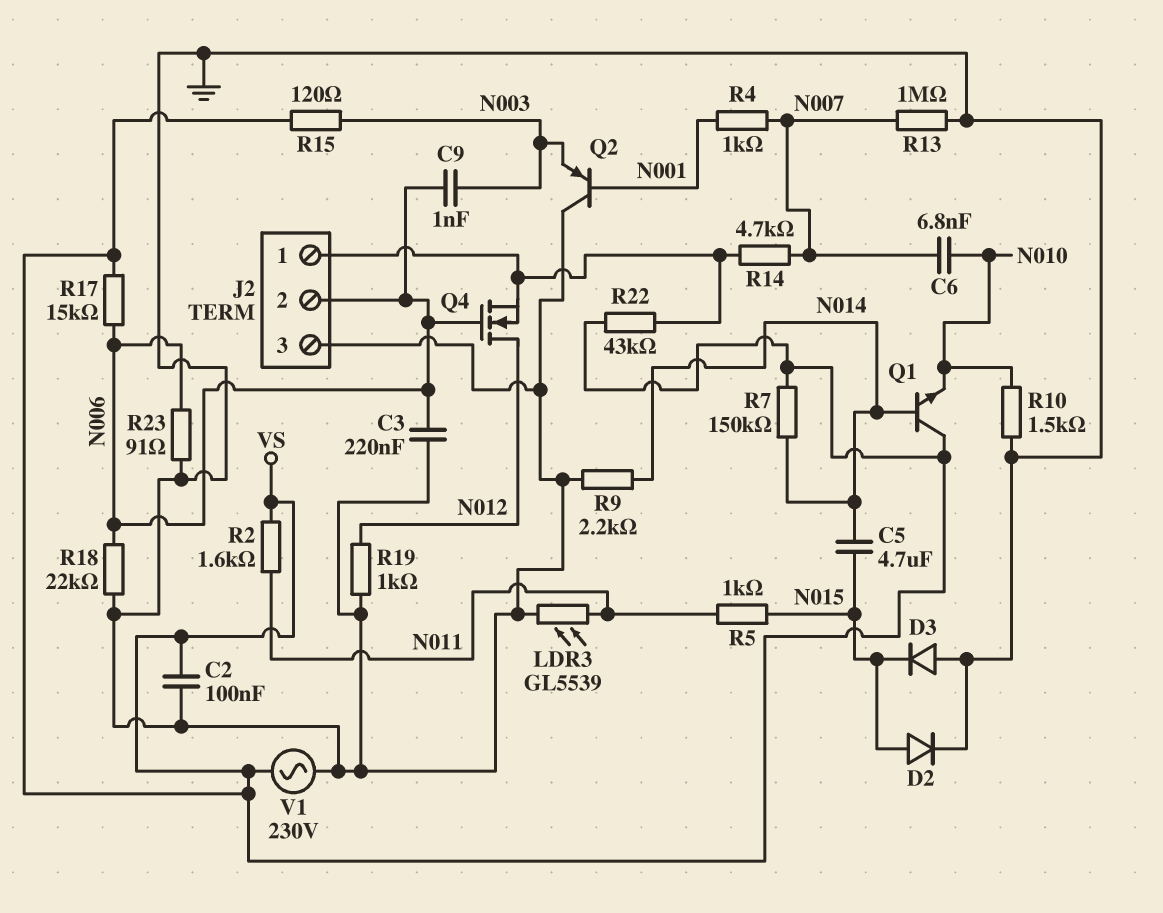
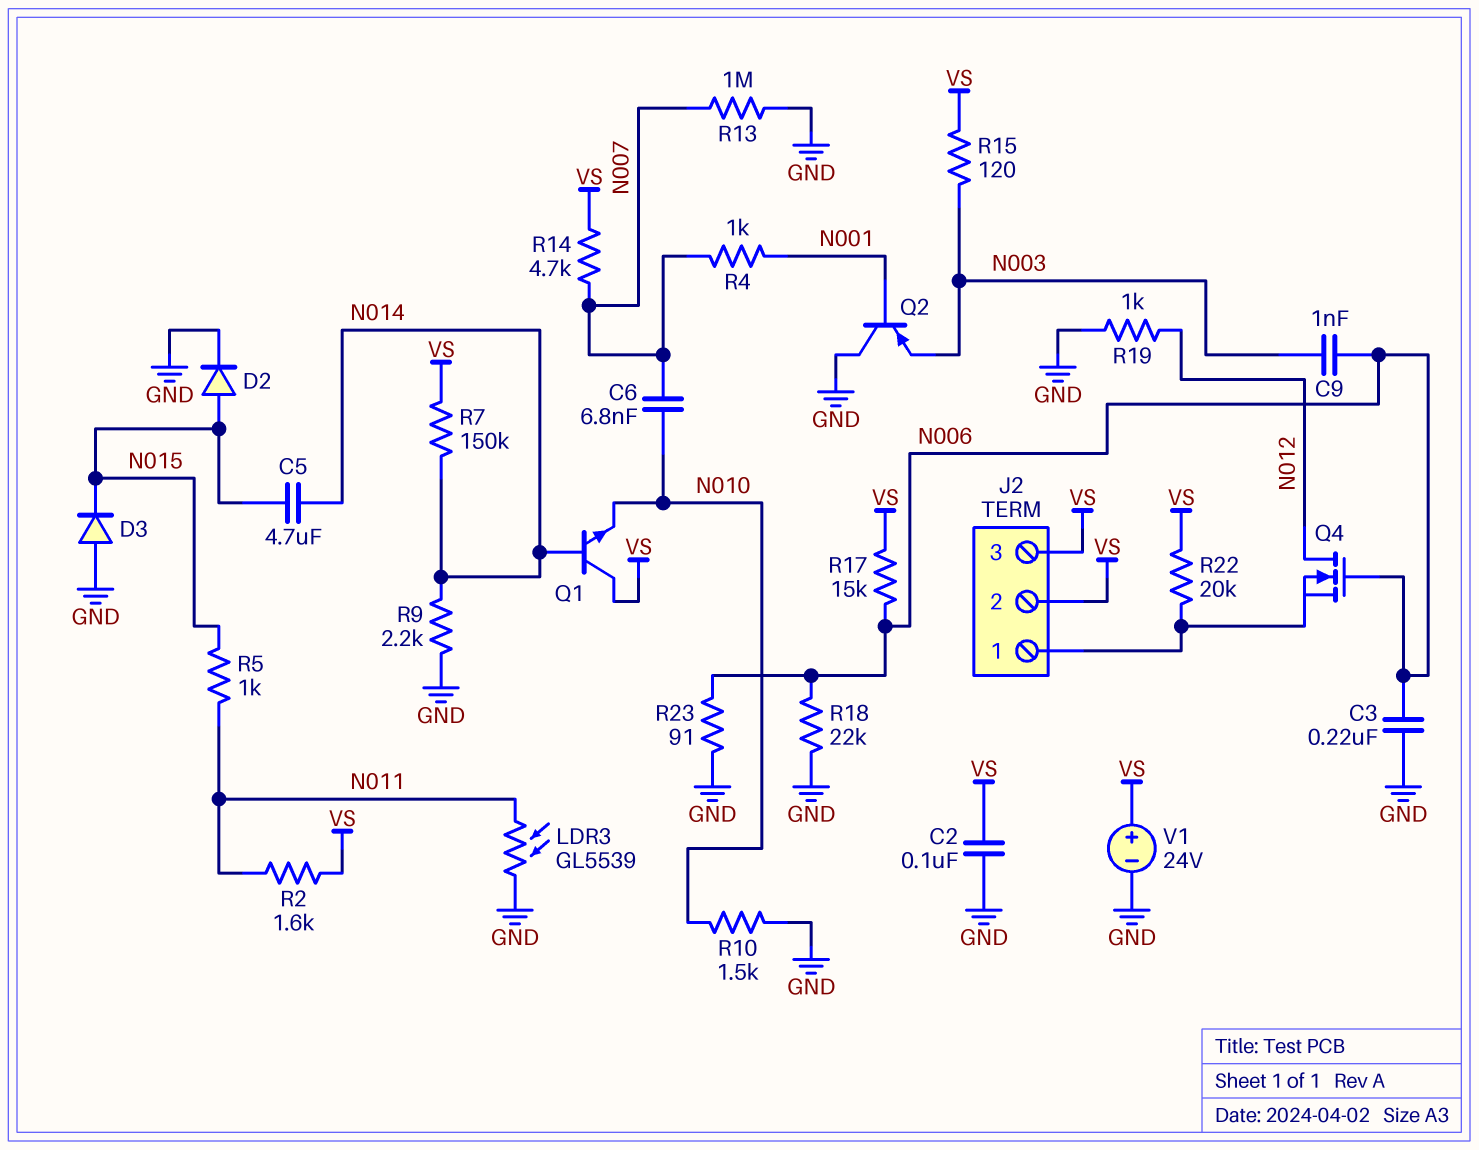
J2 pin 2: N006 -> VS
J2 pin 3: GND -> VS
R14: 4.7k (J2/1, N007) -> 4.7k (N007, VS)
R22: 43k (J2/1, VS) -> 20k (J2/1, VS)
V1: AC 230V (GND, VS) -> 24V (plus VS, minus GND)

